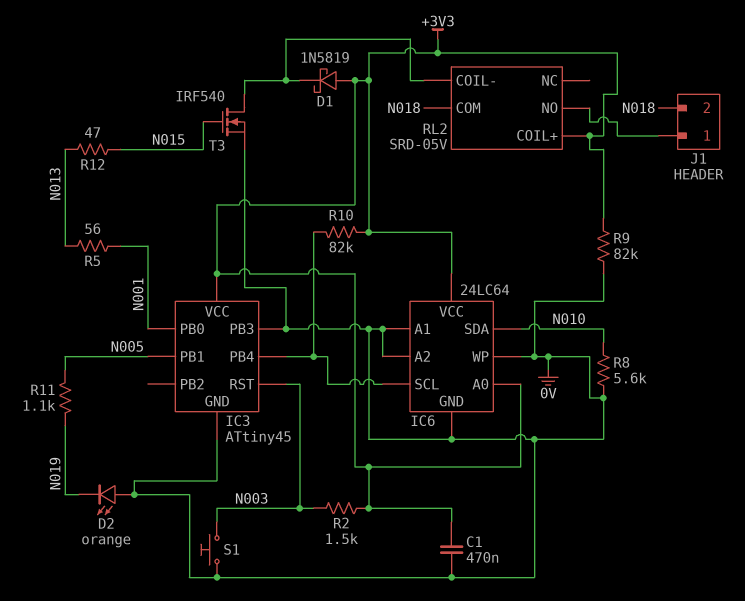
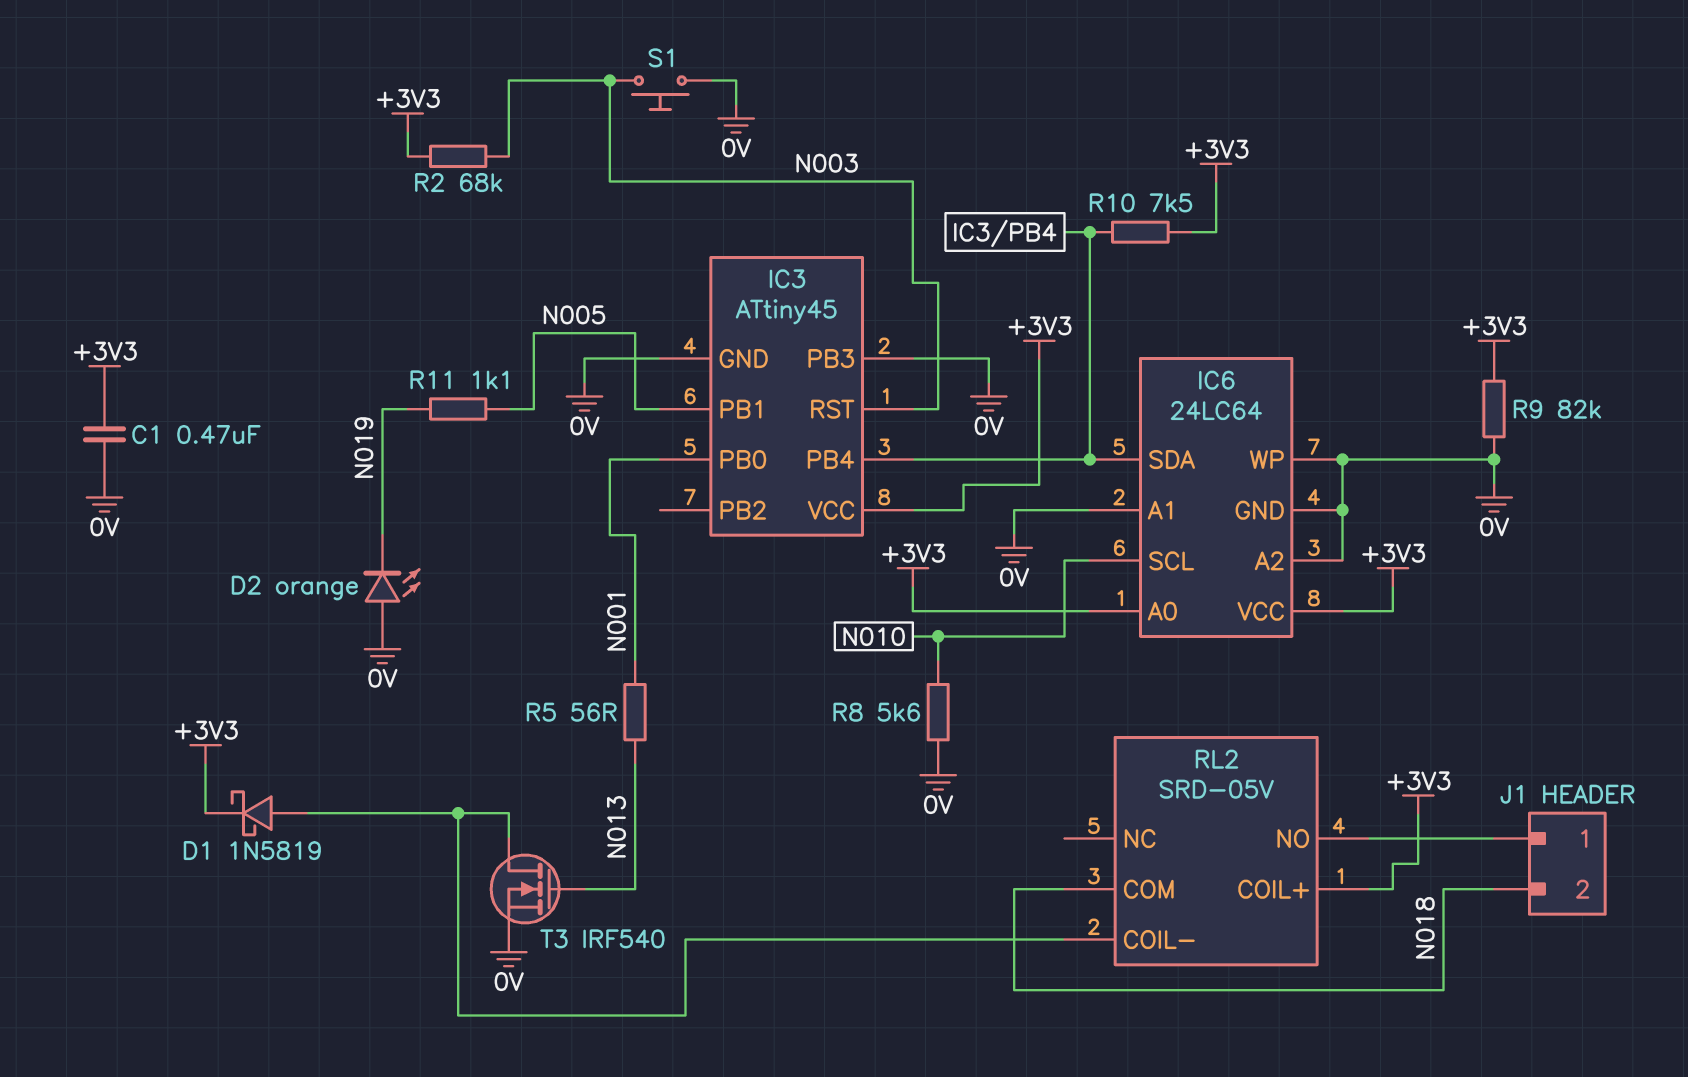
D1: schottky 1N5819 (A +3V3, K RL2/COIL-) -> schottky 1N5819 (A RL2/COIL-, K +3V3)
IC6 pin SCL: IC3/PB4 -> N010
IC6 pin SDA: N010 -> IC3/PB4
R2: 1.5k (+3V3, N003) -> 68k (+3V3, N003)
R10: 82k (+3V3, IC3/PB4) -> 7.5k (+3V3, IC3/PB4)
R12: 47 (N013, N015) -> none
T3: NMOS IRF540 (G N015, D RL2/COIL-, S 0V) -> NMOS IRF540 (G N013, D RL2/COIL-, S 0V)

